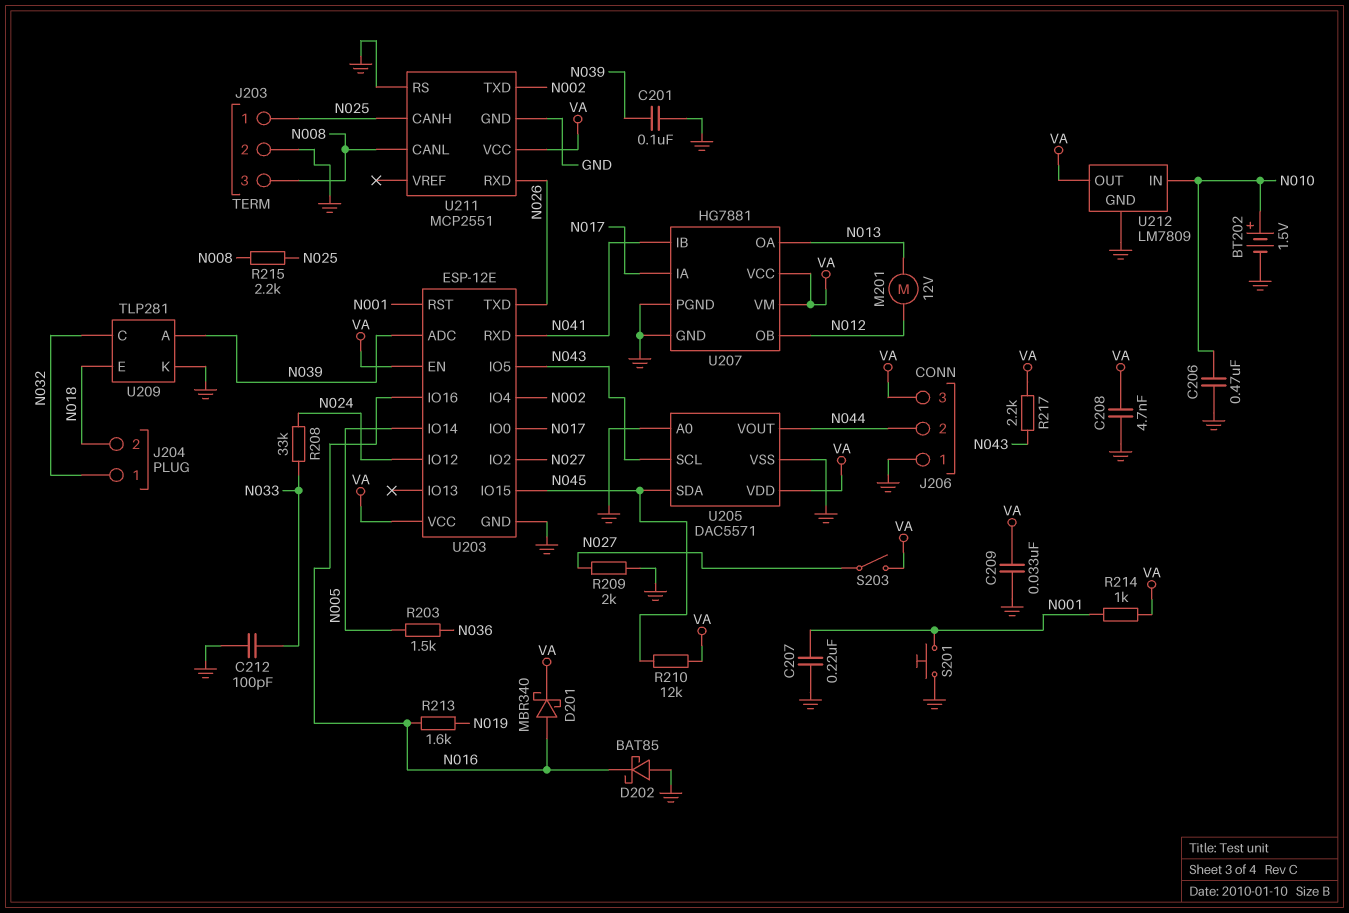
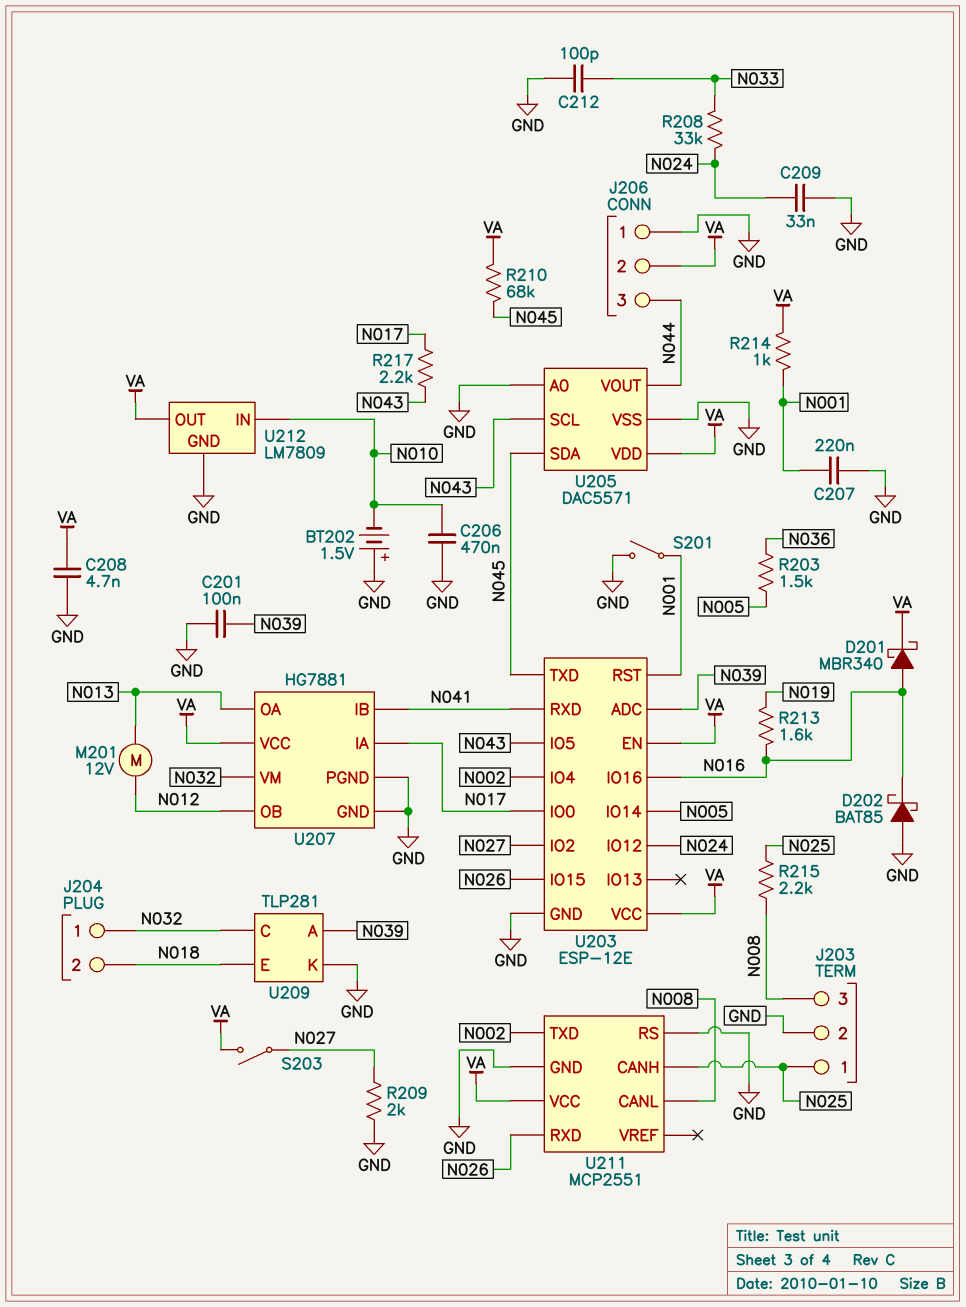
BT202: 1.5V (plus N010, minus GND) -> 1.5V (plus GND, minus N010)
C209: 33nF (GND, VA) -> 33nF (GND, N024)
J206 pin 2: N044 -> VA
J206 pin 3: VA -> N044
R210: 12k (N045, VA) -> 68k (N045, VA)
R217: 2.2k (N043, VA) -> 2.2k (N017, N043)
S201: button (GND, N001) -> switch (GND, N001)
U203 pin IO15: N045 -> N026
U203 pin TXD: N026 -> N045
U207 pin VM: VA -> N032

